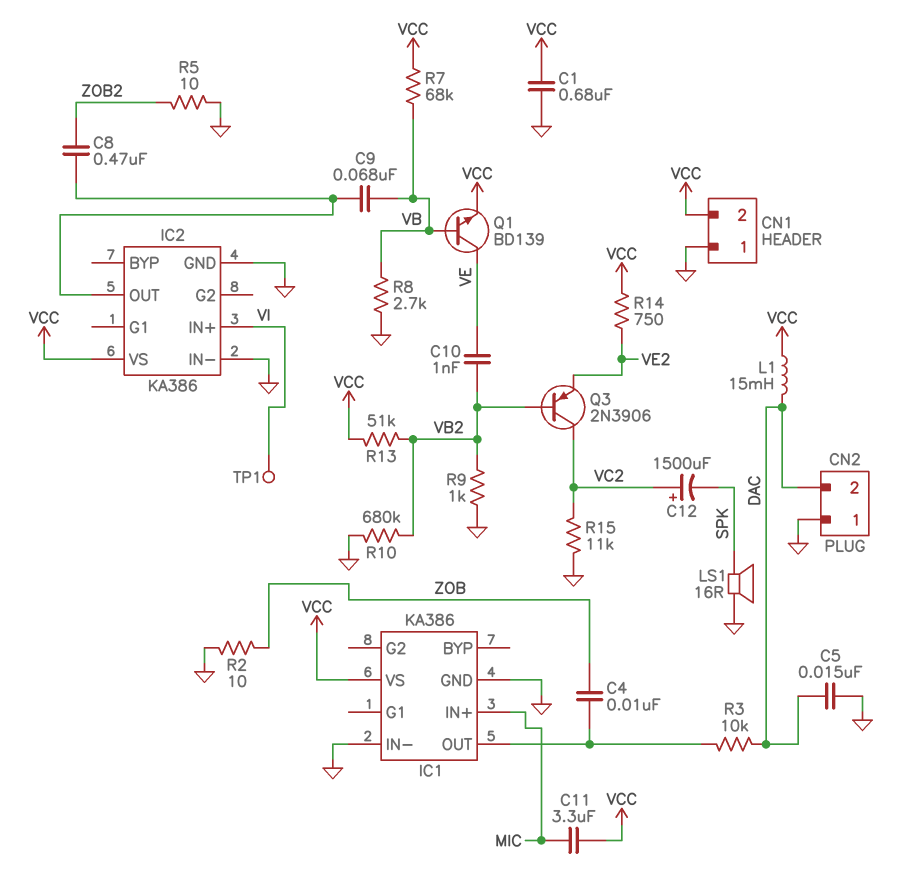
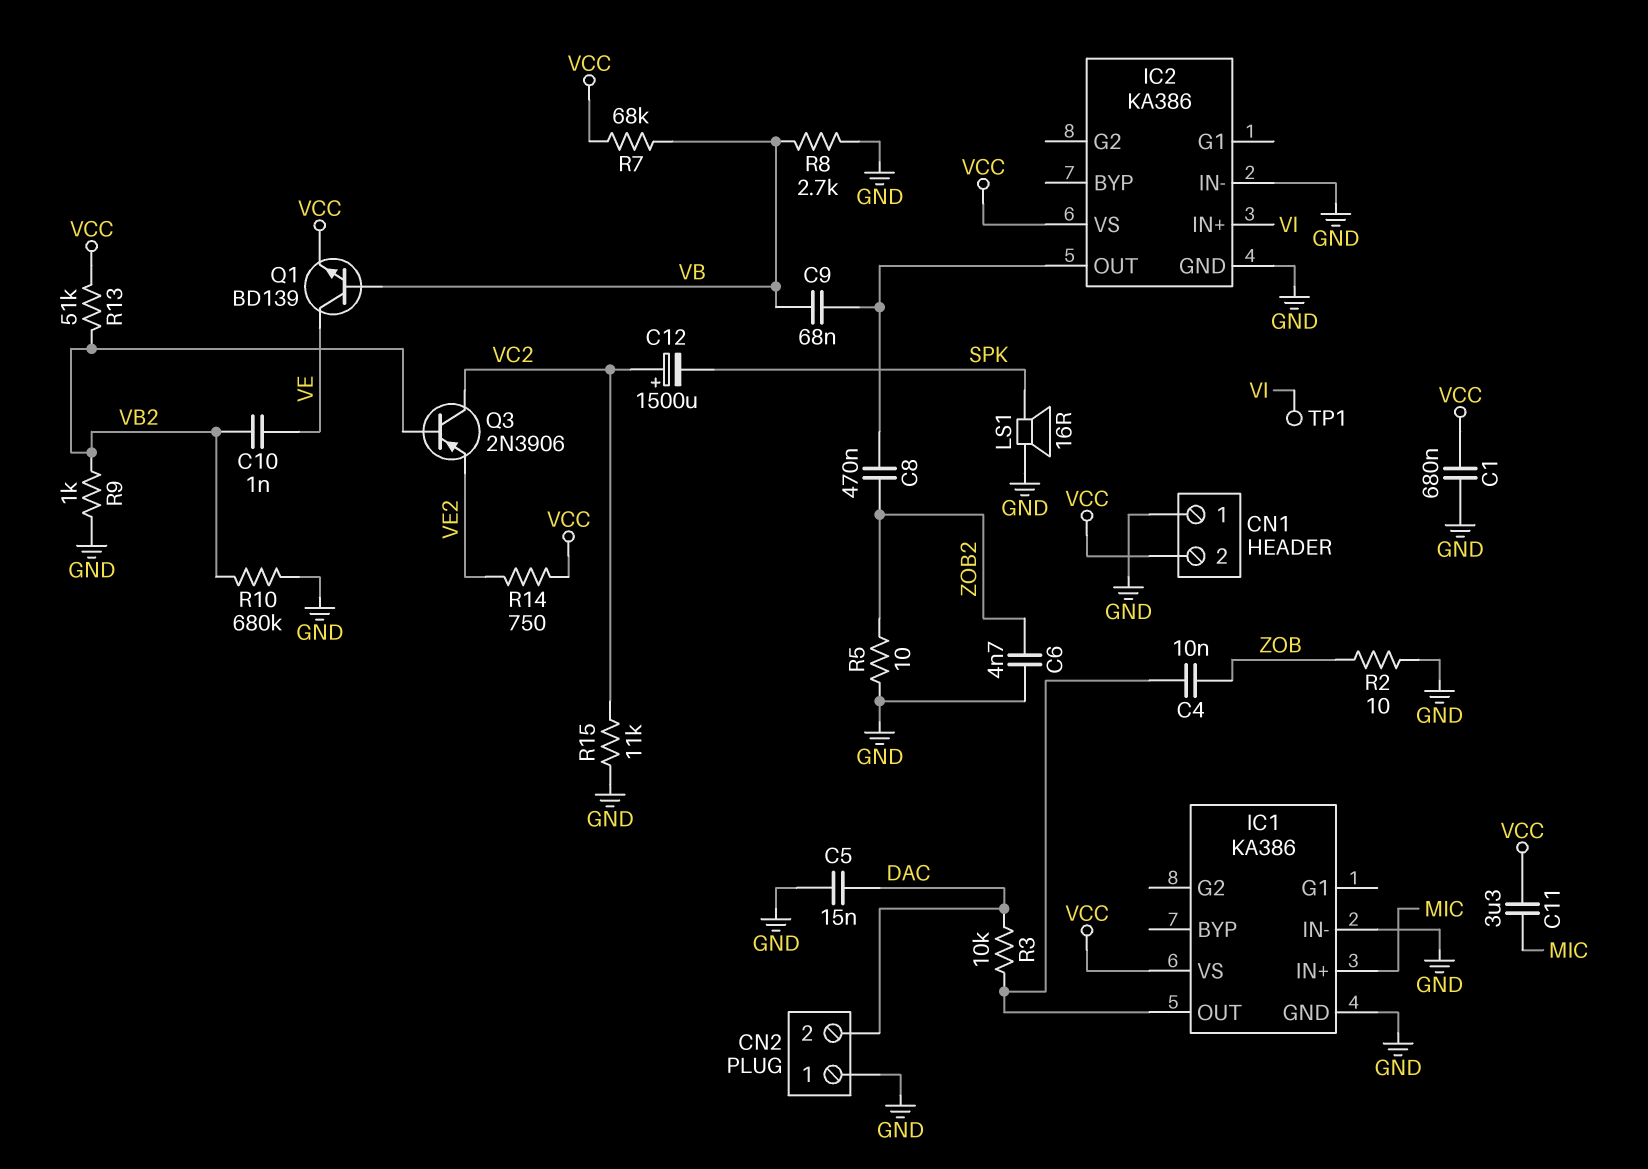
C6: none -> 4.7nF (GND, ZOB2)
L1: 15mH (DAC, VCC) -> none

